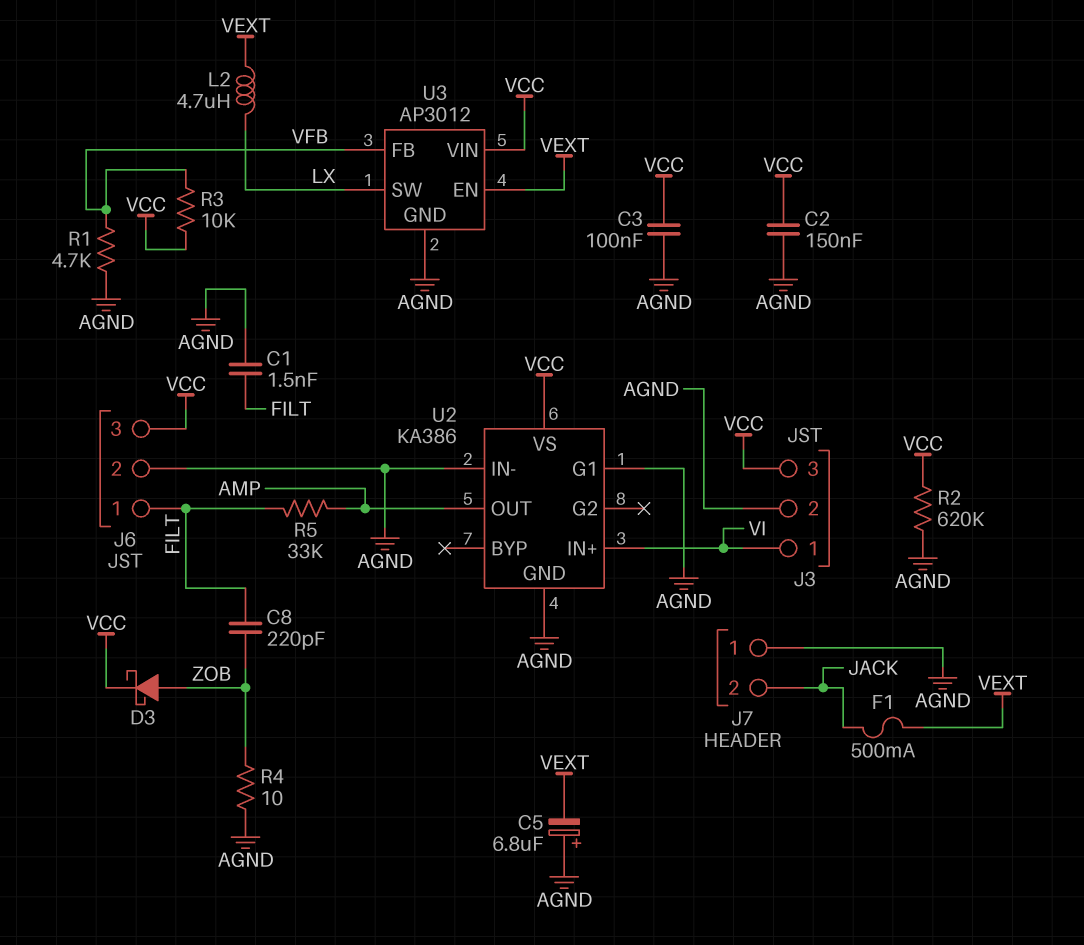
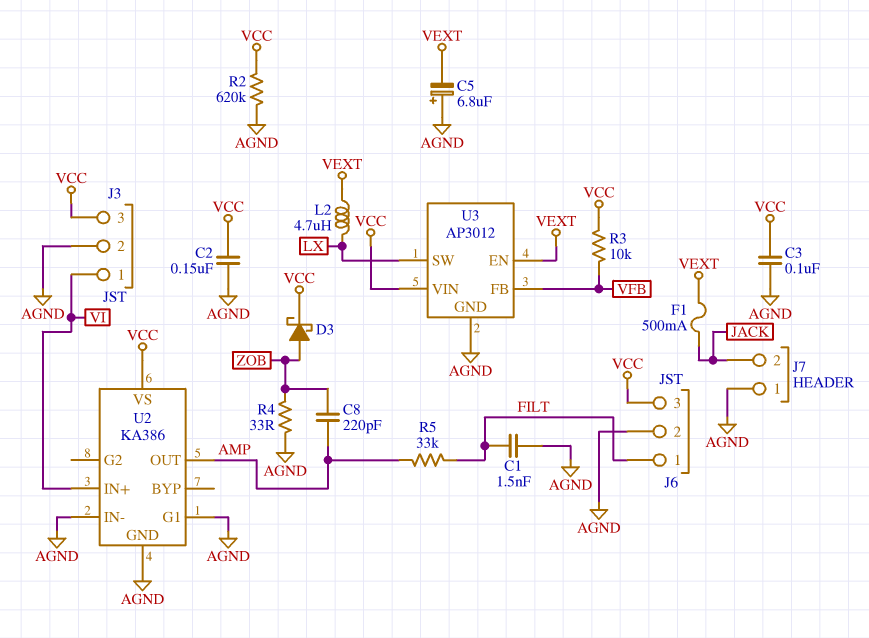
C8: 220pF (FILT, ZOB) -> 220pF (AMP, ZOB)
R1: 4.7k (AGND, VFB) -> none
R4: 10 (AGND, ZOB) -> 33 (AGND, ZOB)

